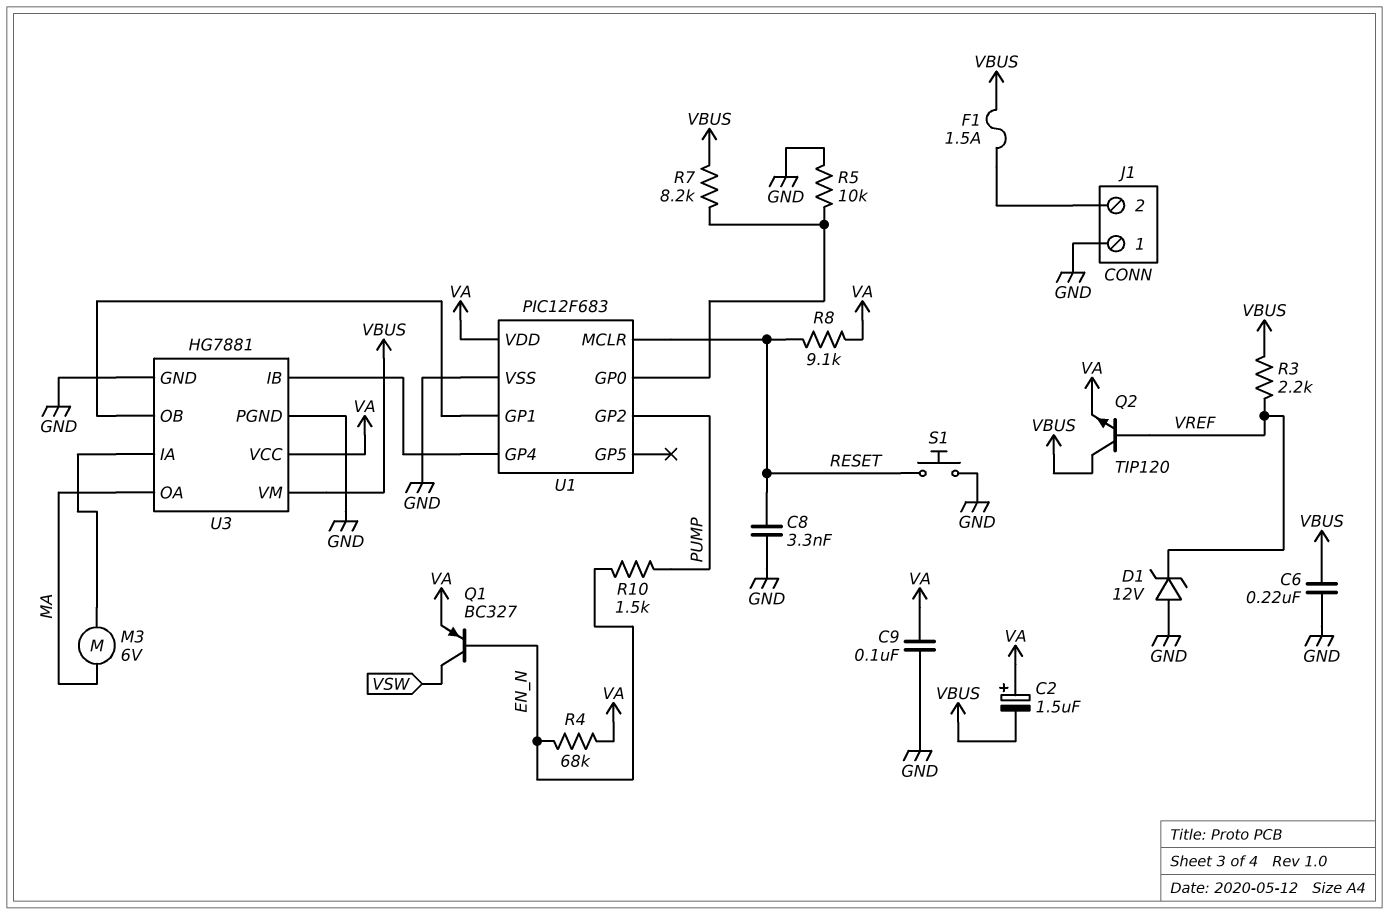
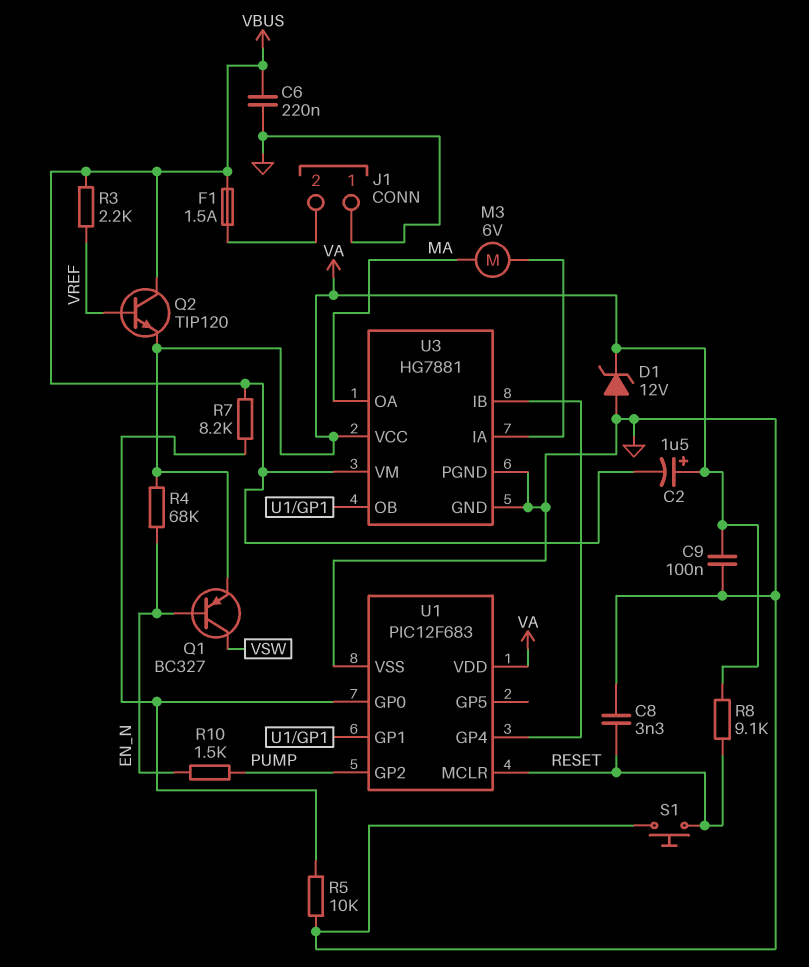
D1: zener 12V (A GND, K VREF) -> zener 12V (A GND, K VA)

